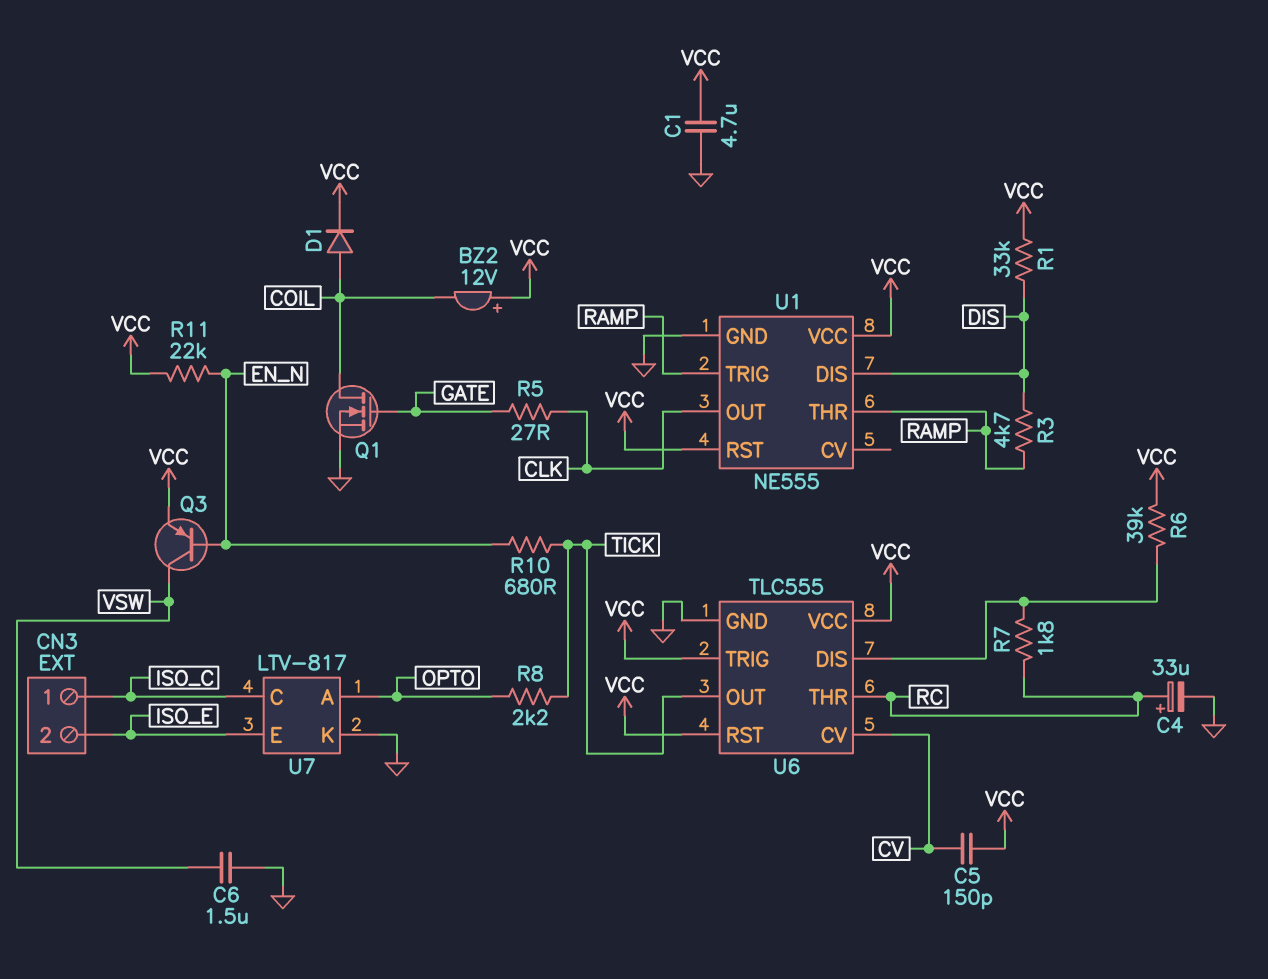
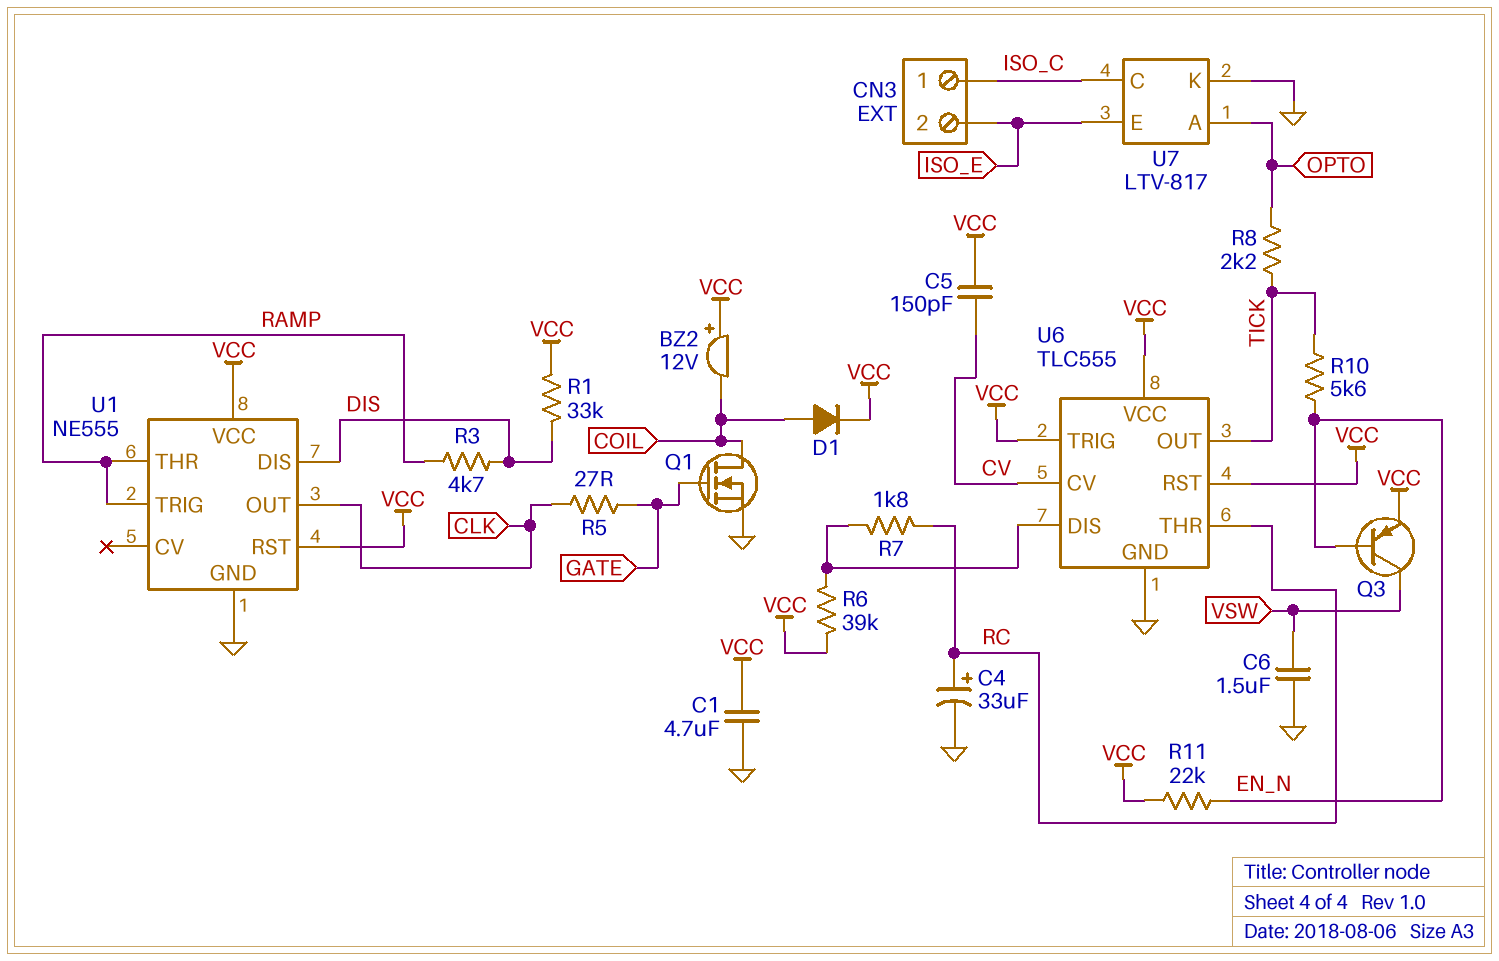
R10: 680 (EN_N, TICK) -> 5.6k (EN_N, TICK)

